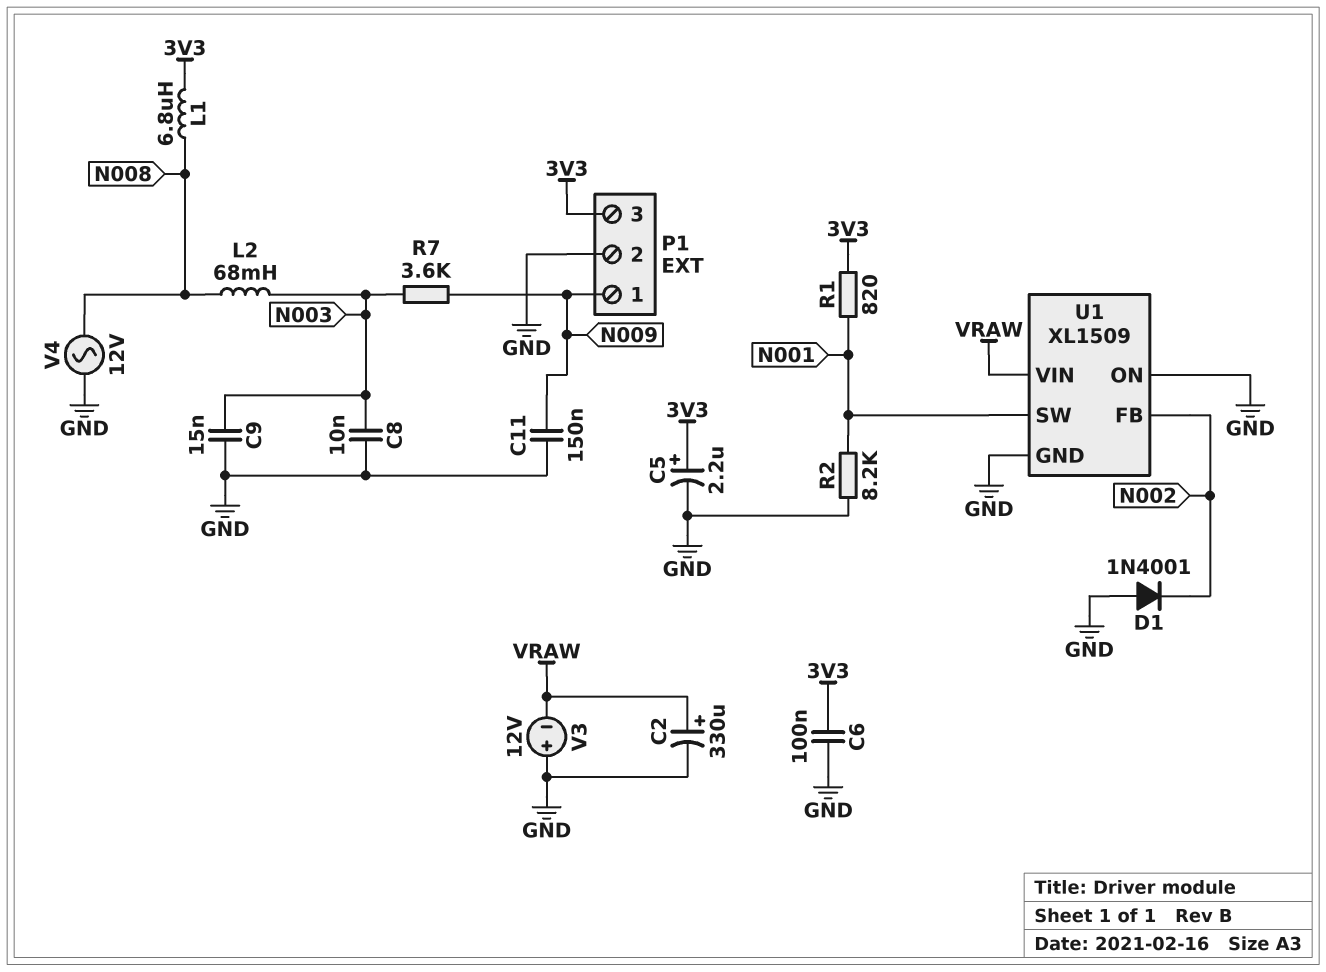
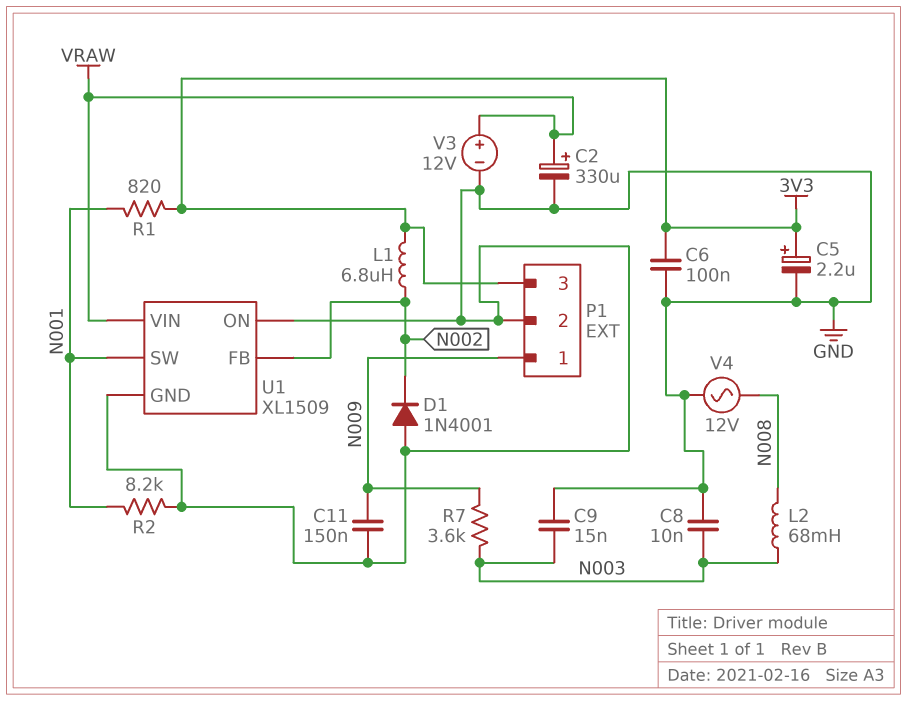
L1: 6.8uH (3V3, N008) -> 6.8uH (3V3, N002)
V3: 12V (plus GND, minus VRAW) -> 12V (plus VRAW, minus GND)

